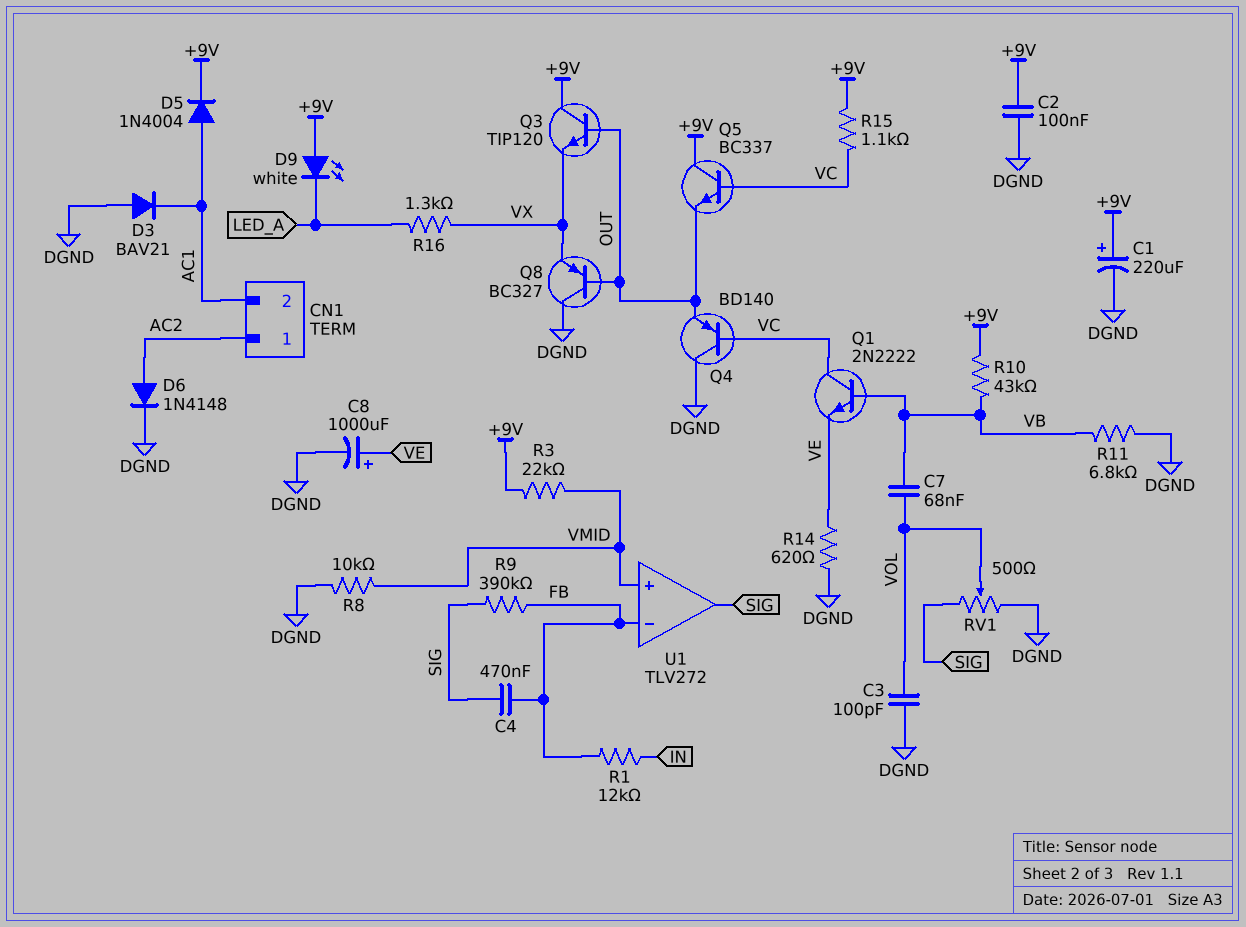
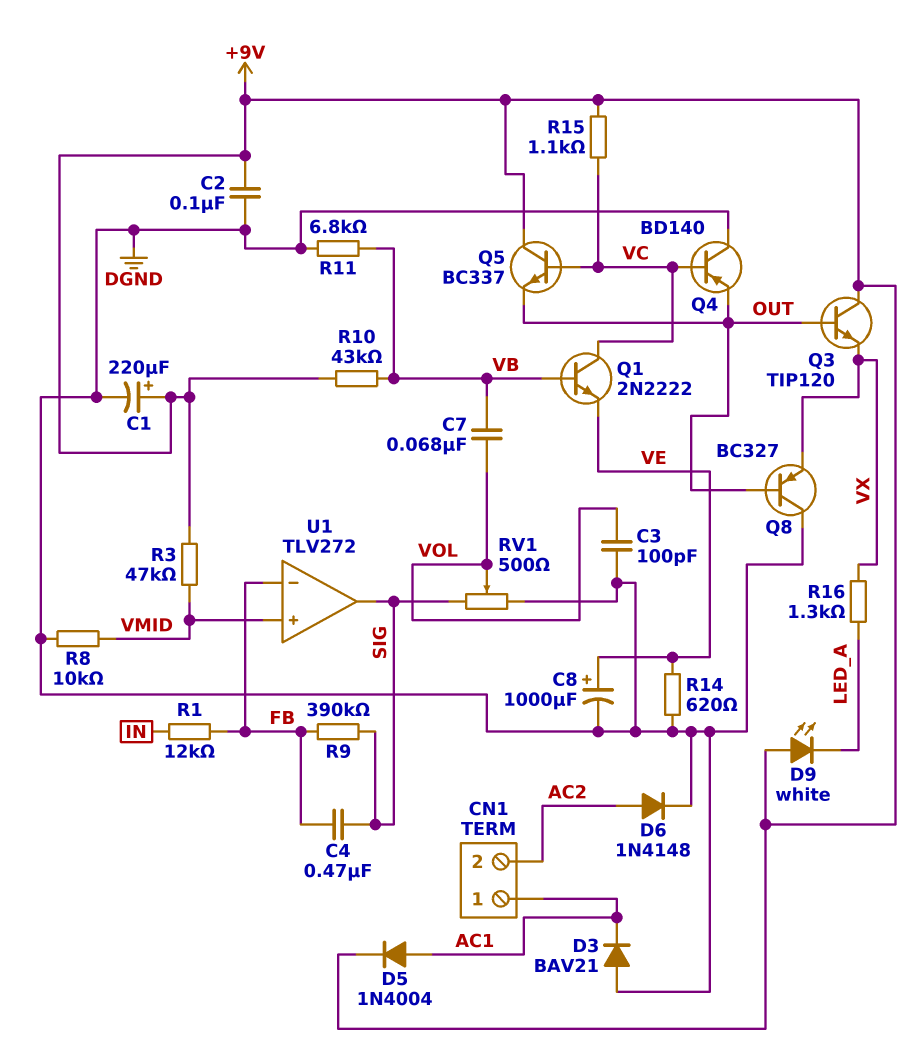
CN1 pin 1: AC2 -> AC1
CN1 pin 2: AC1 -> AC2
R3: 22k (+9V, VMID) -> 47k (+9V, VMID)

